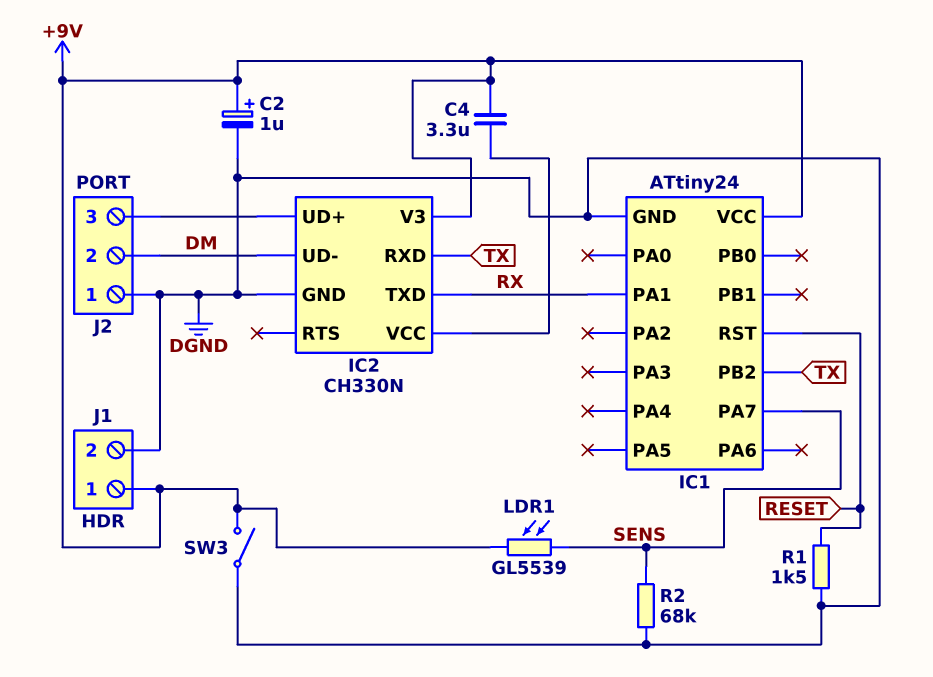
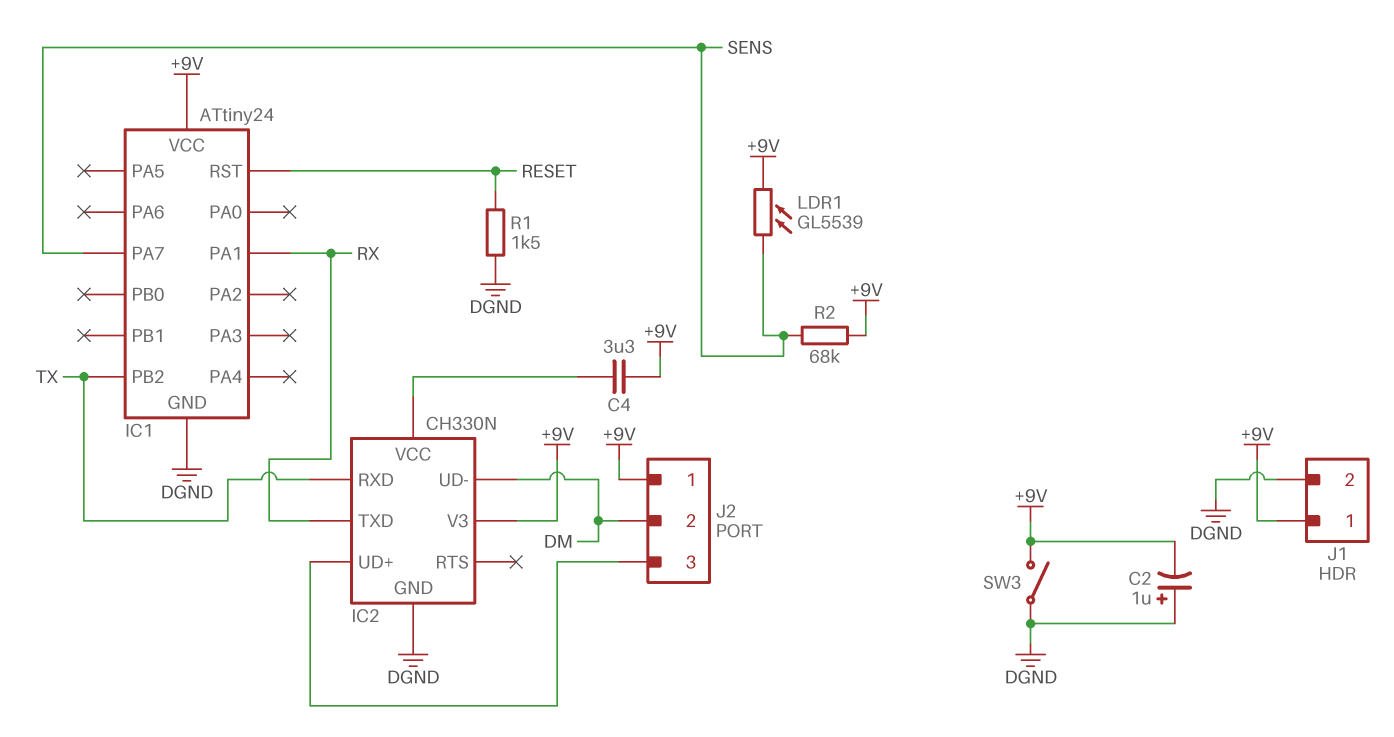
C2: 1uF (plus +9V, minus DGND) -> 1uF (plus DGND, minus +9V)
J2 pin 1: DGND -> +9V
R2: 68k (DGND, SENS) -> 68k (+9V, SENS)

